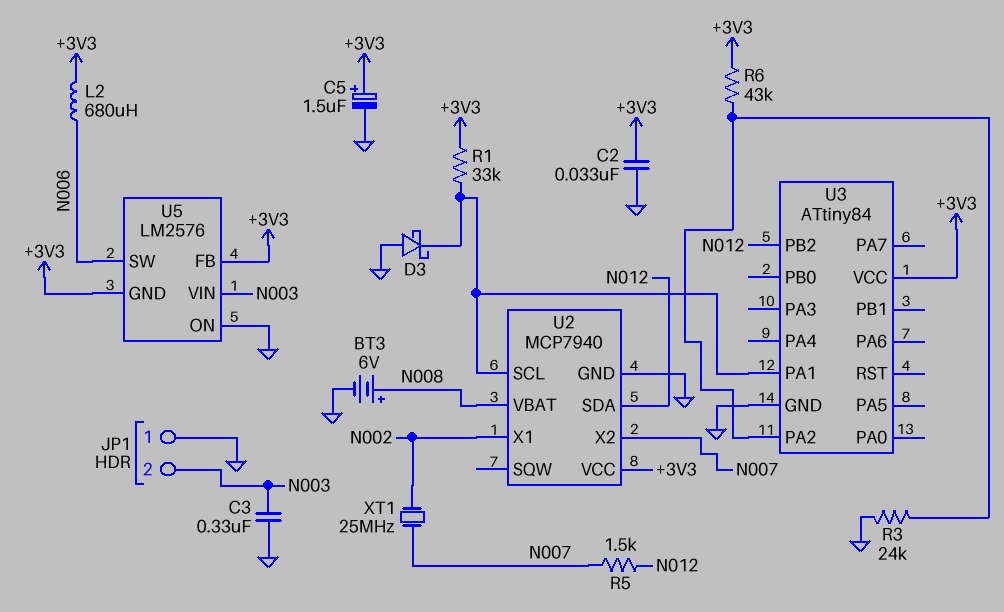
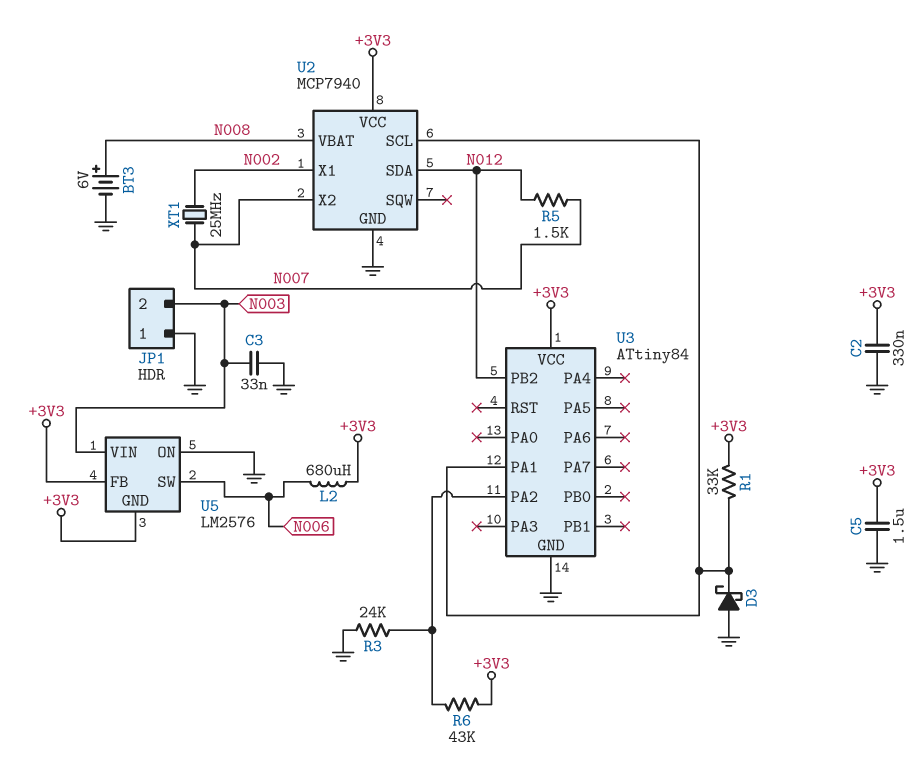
C2: 33nF (+3V3, GND) -> 330nF (+3V3, GND)
C3: 330nF (GND, N003) -> 33nF (GND, N003)
C5: 1.5uF (plus +3V3, minus GND) -> 1.5uF (+3V3, GND)

